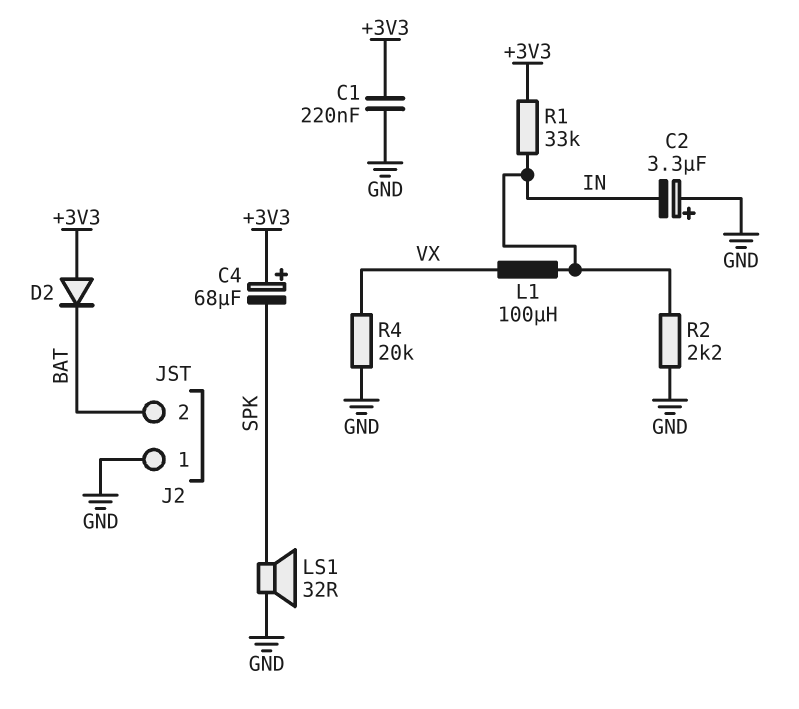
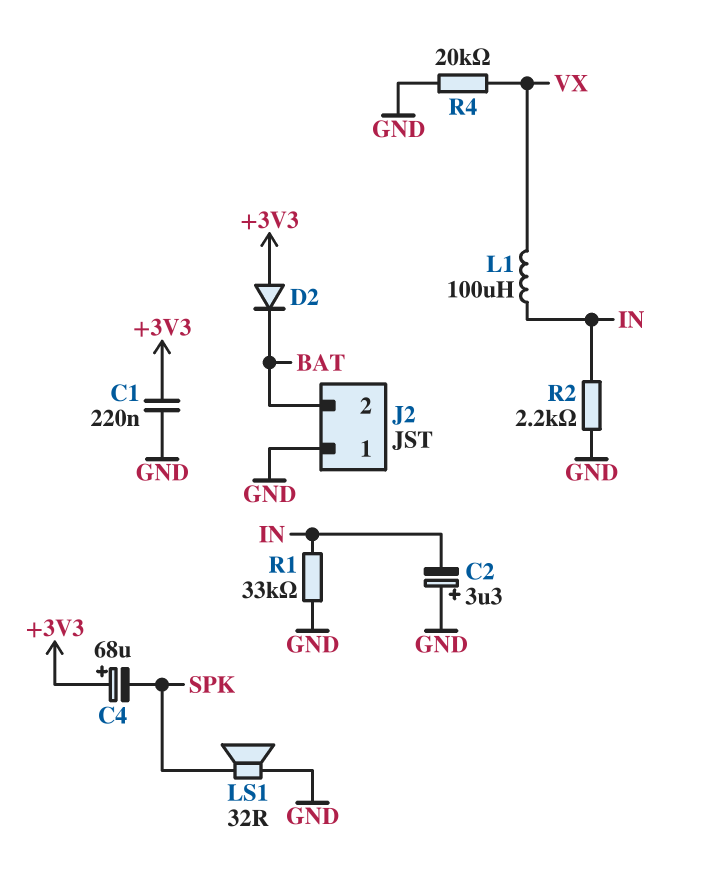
R1: 33k (+3V3, IN) -> 33k (GND, IN)

